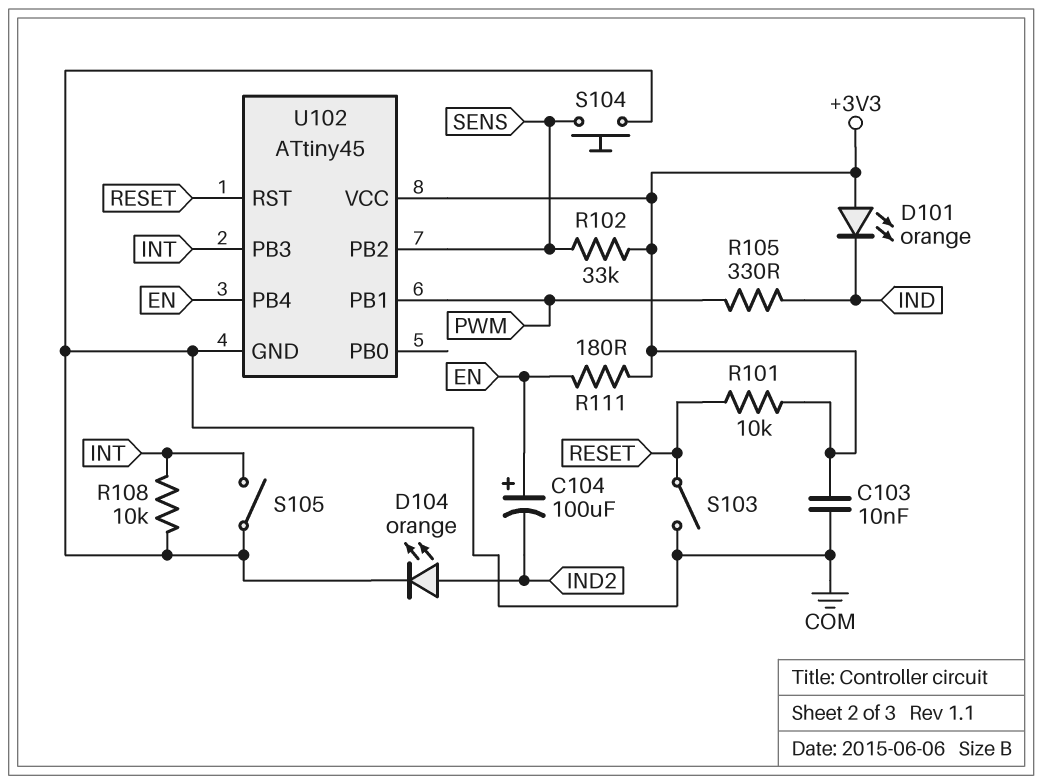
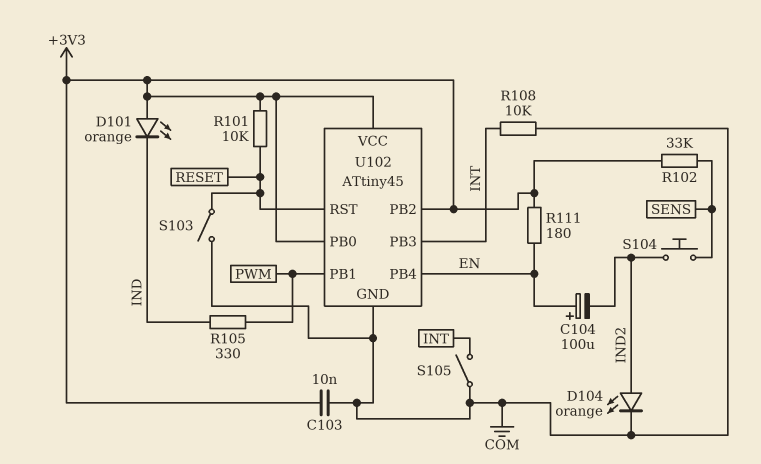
S104: button (COM, SENS) -> button (IND2, SENS)
U102 pin PB0: none -> +3V3
U102 pin PB2: SENS -> +3V3

